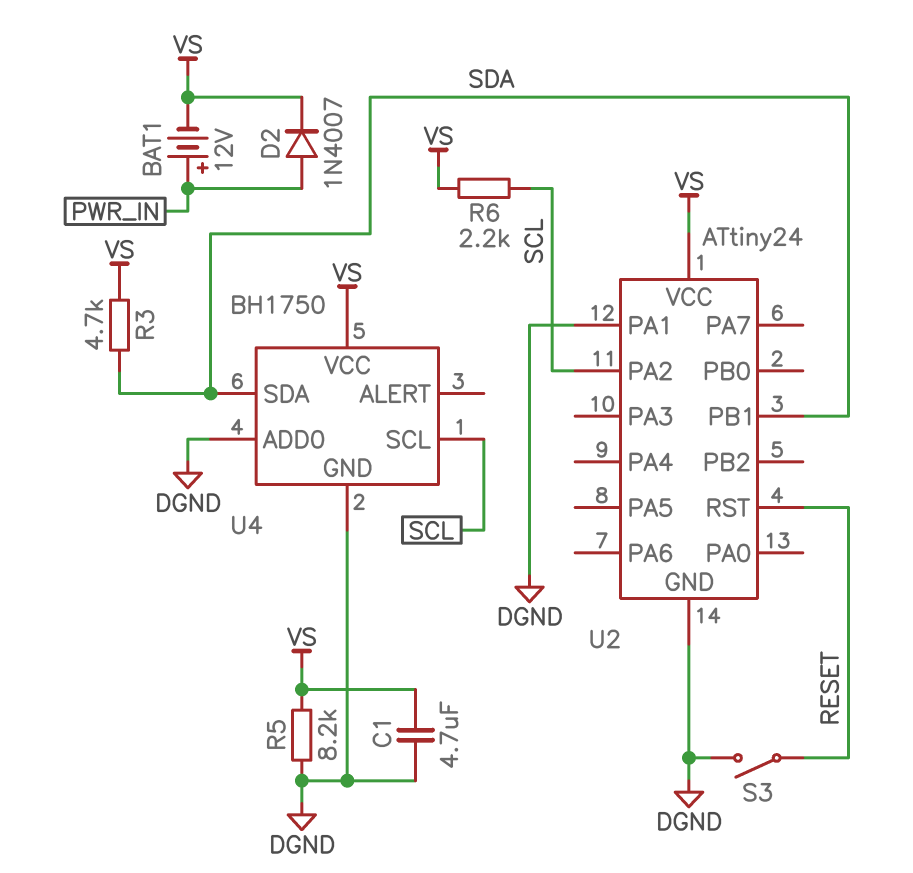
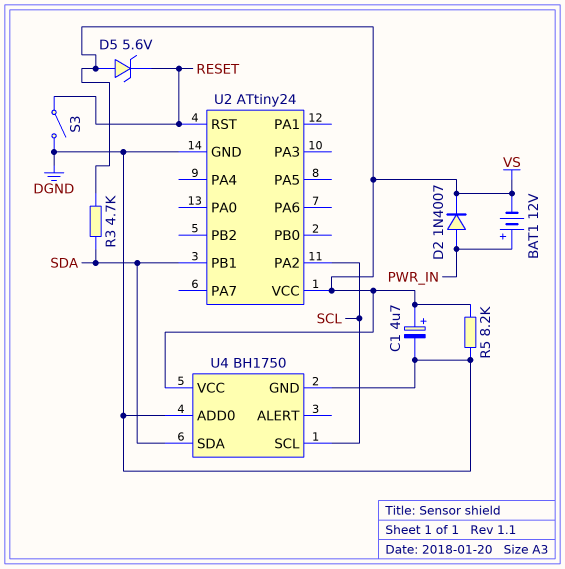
C1: 4.7uF (DGND, VS) -> 4.7uF (plus VS, minus DGND)
D5: none -> zener 5.6V (A VS, K RESET)
R6: 2.2k (SCL, VS) -> none
U2 pin PA1: DGND -> none

